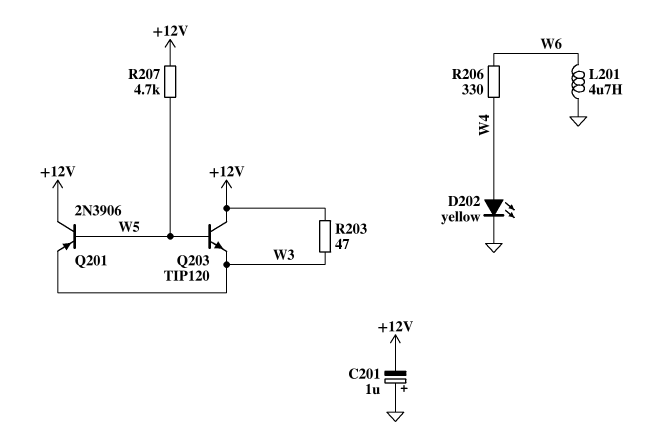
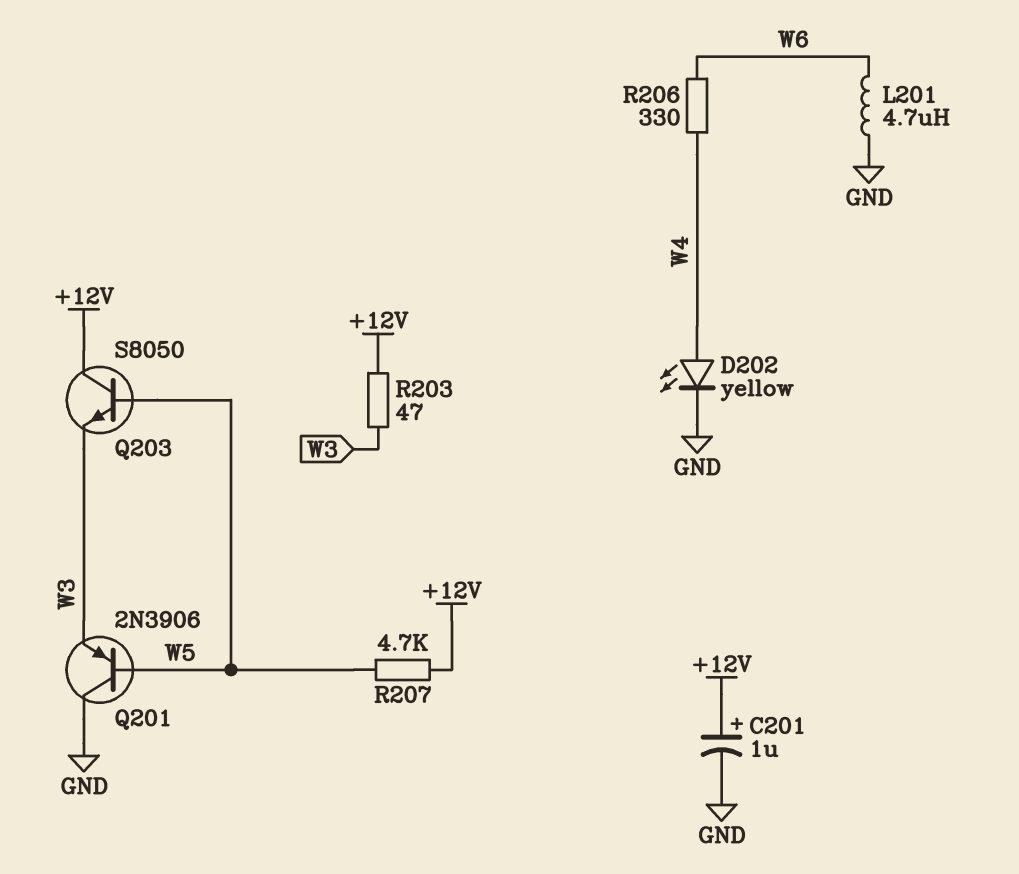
C201: 1uF (plus GND, minus +12V) -> 1uF (plus +12V, minus GND)
Q201: PNP 2N3906 (B W5, C +12V, E W3) -> PNP 2N3906 (B W5, C GND, E W3)
Q203: NPN TIP120 (B W5, C +12V, E W3) -> NPN S8050 (B W5, C +12V, E W3)

